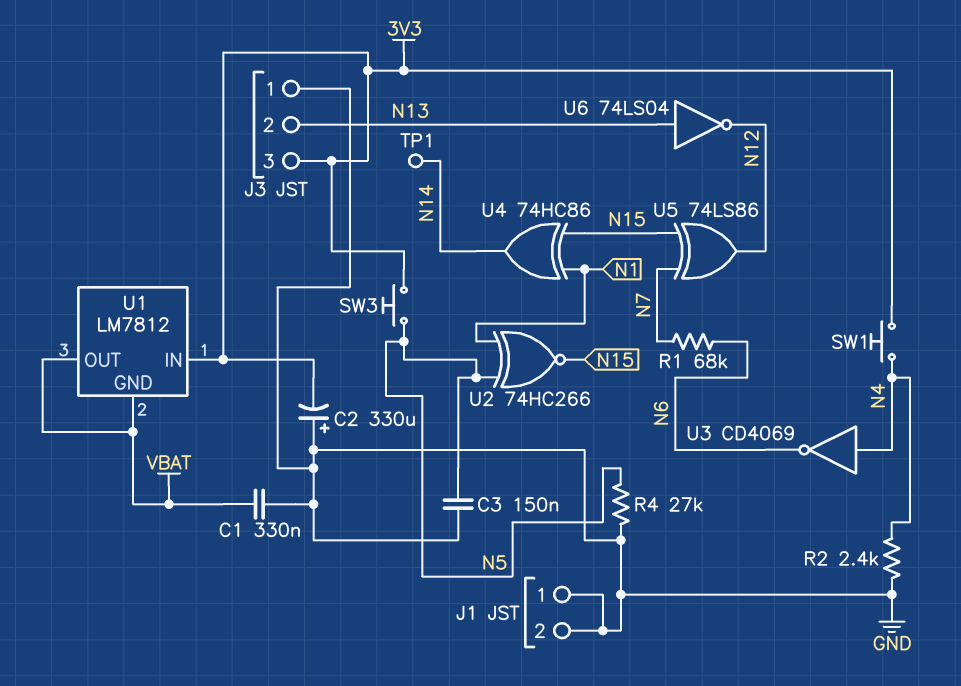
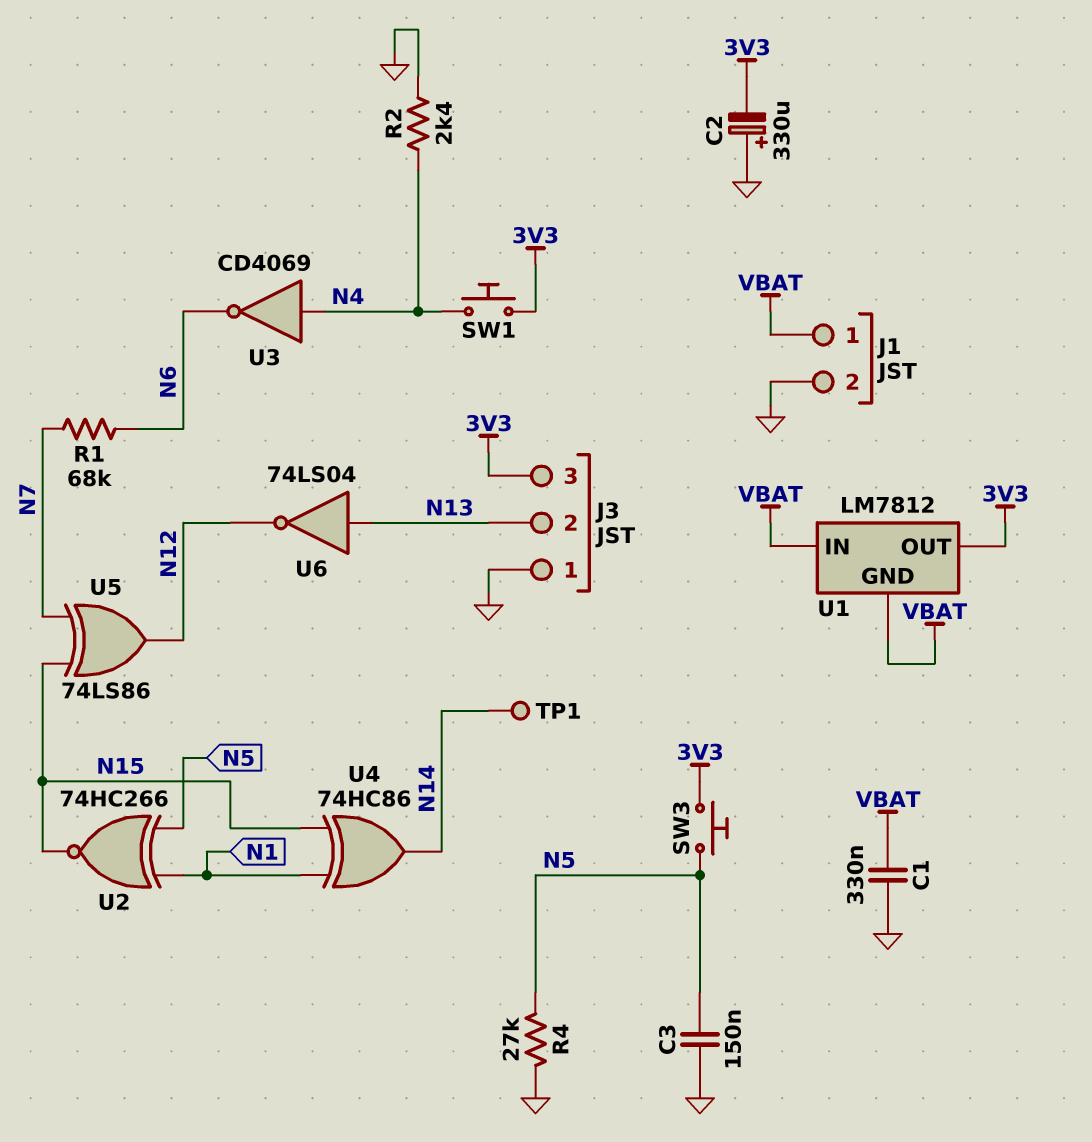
J1 pin 1: GND -> VBAT
U1 pin IN: 3V3 -> VBAT
U1 pin OUT: VBAT -> 3V3

